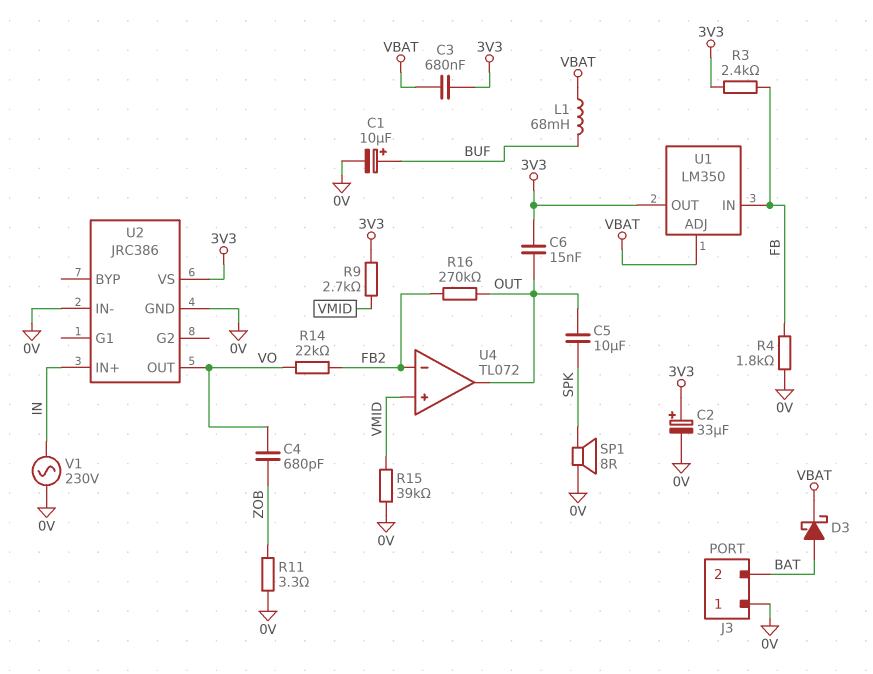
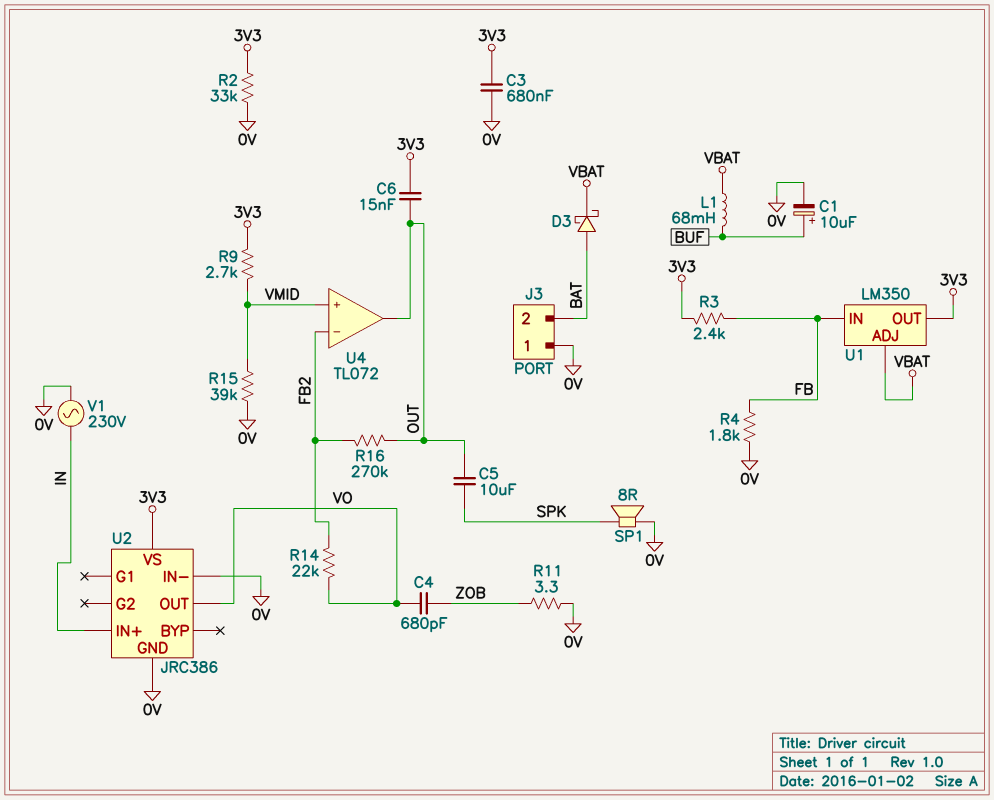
C2: 33uF (plus 3V3, minus 0V) -> none
C3: 680nF (3V3, VBAT) -> 680nF (0V, 3V3)
R2: none -> 33k (0V, 3V3)

